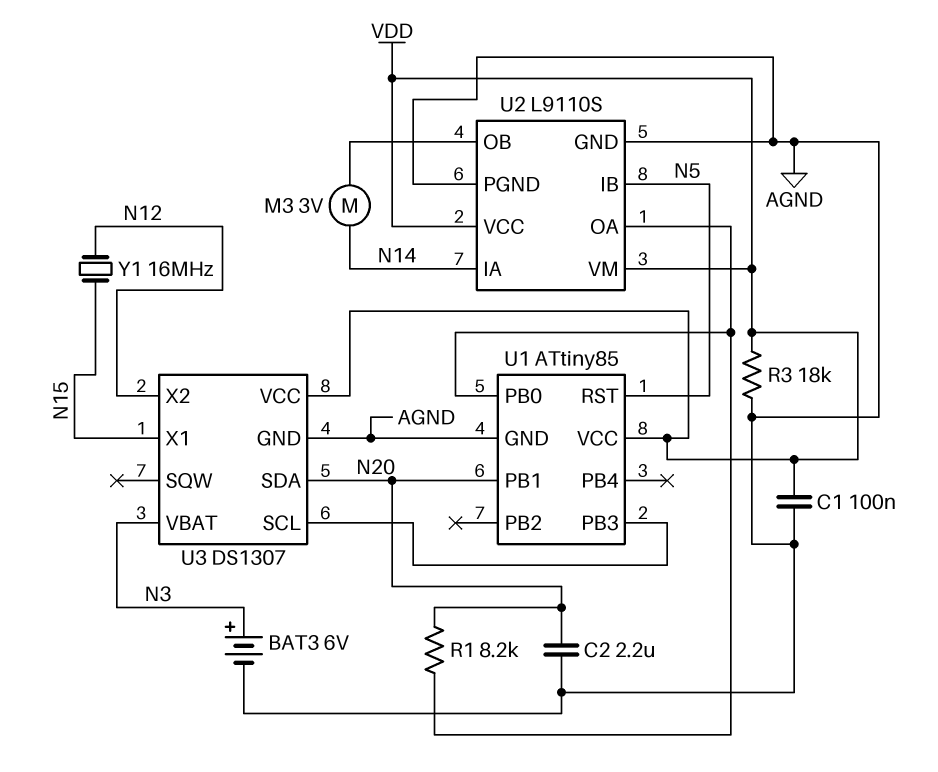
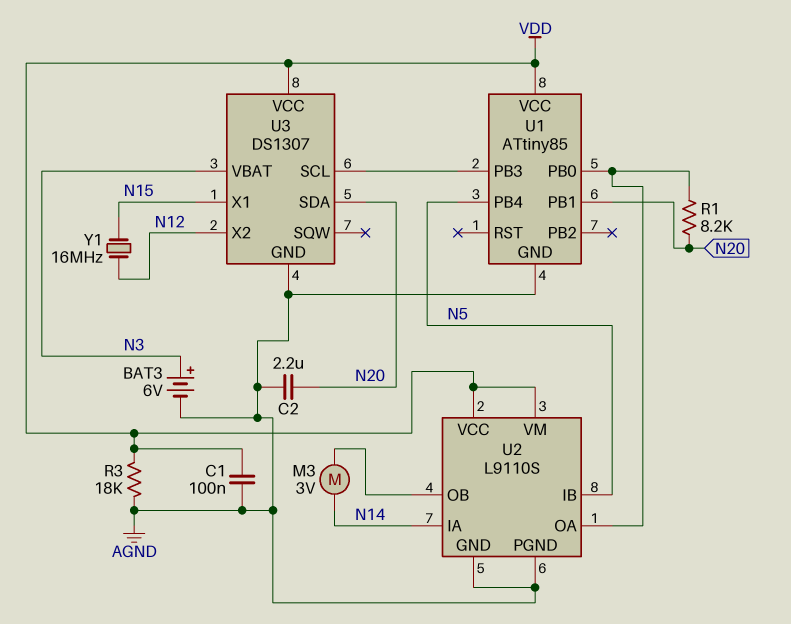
U1 pin PB4: none -> N5
U1 pin RST: N5 -> none

